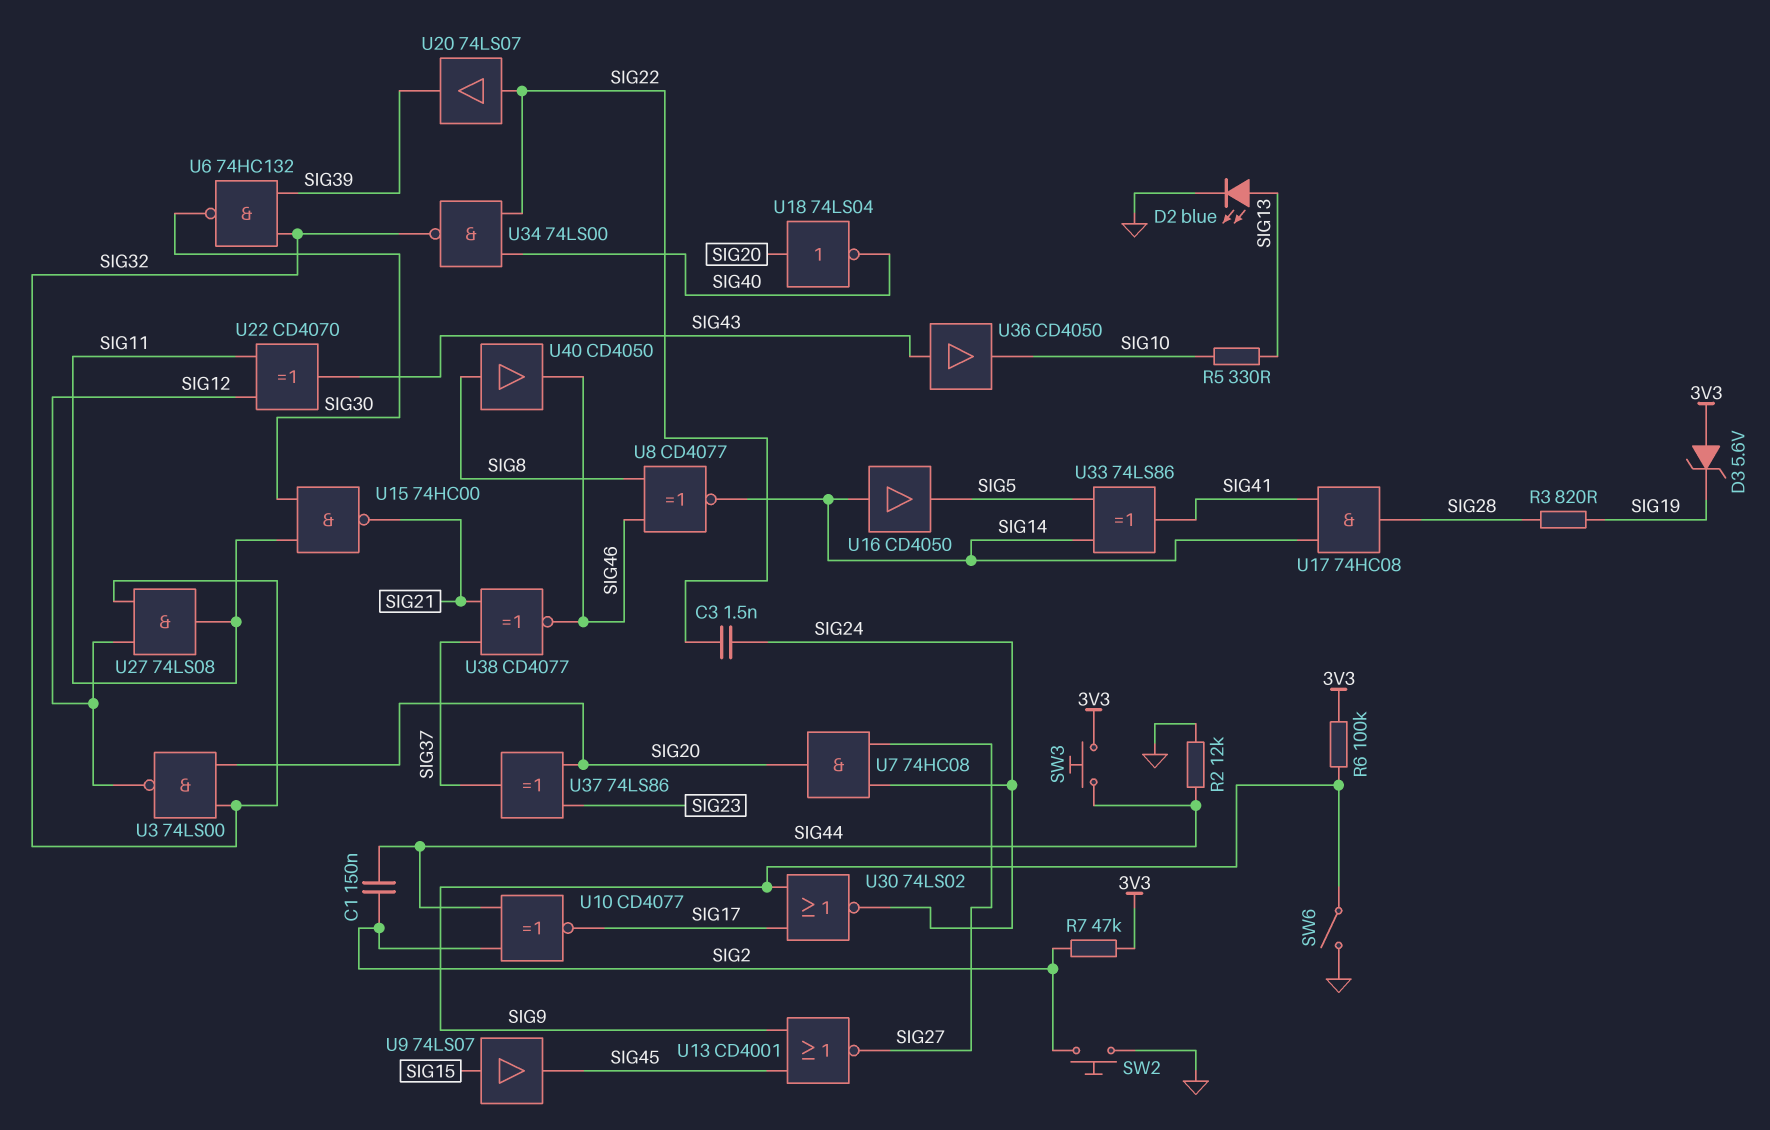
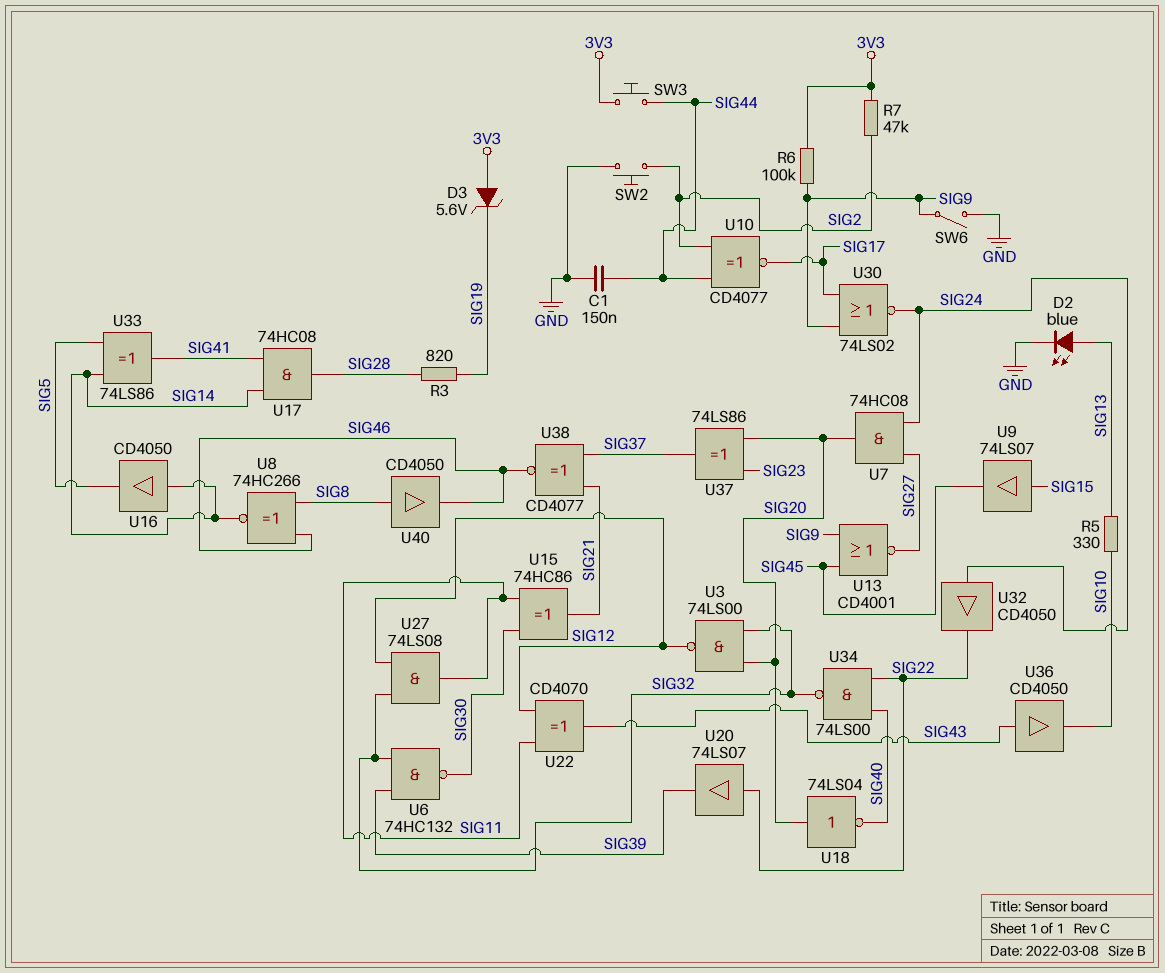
C1: 150nF (SIG2, SIG44) -> 150nF (GND, SIG44)
C3: 1.5nF (SIG22, SIG24) -> none
R2: 12k (GND, SIG44) -> none
U8: XNOR CD4077 (in SIG8, in SIG46, out SIG14) -> XNOR 74HC266 (in SIG8, in SIG46, out SIG14)
U15: NAND 74HC00 (in SIG11, in SIG30, out SIG21) -> XOR 74HC86 (in SIG11, in SIG30, out SIG21)
U32: none -> buffer CD4050 (in SIG24, out SIG22)

